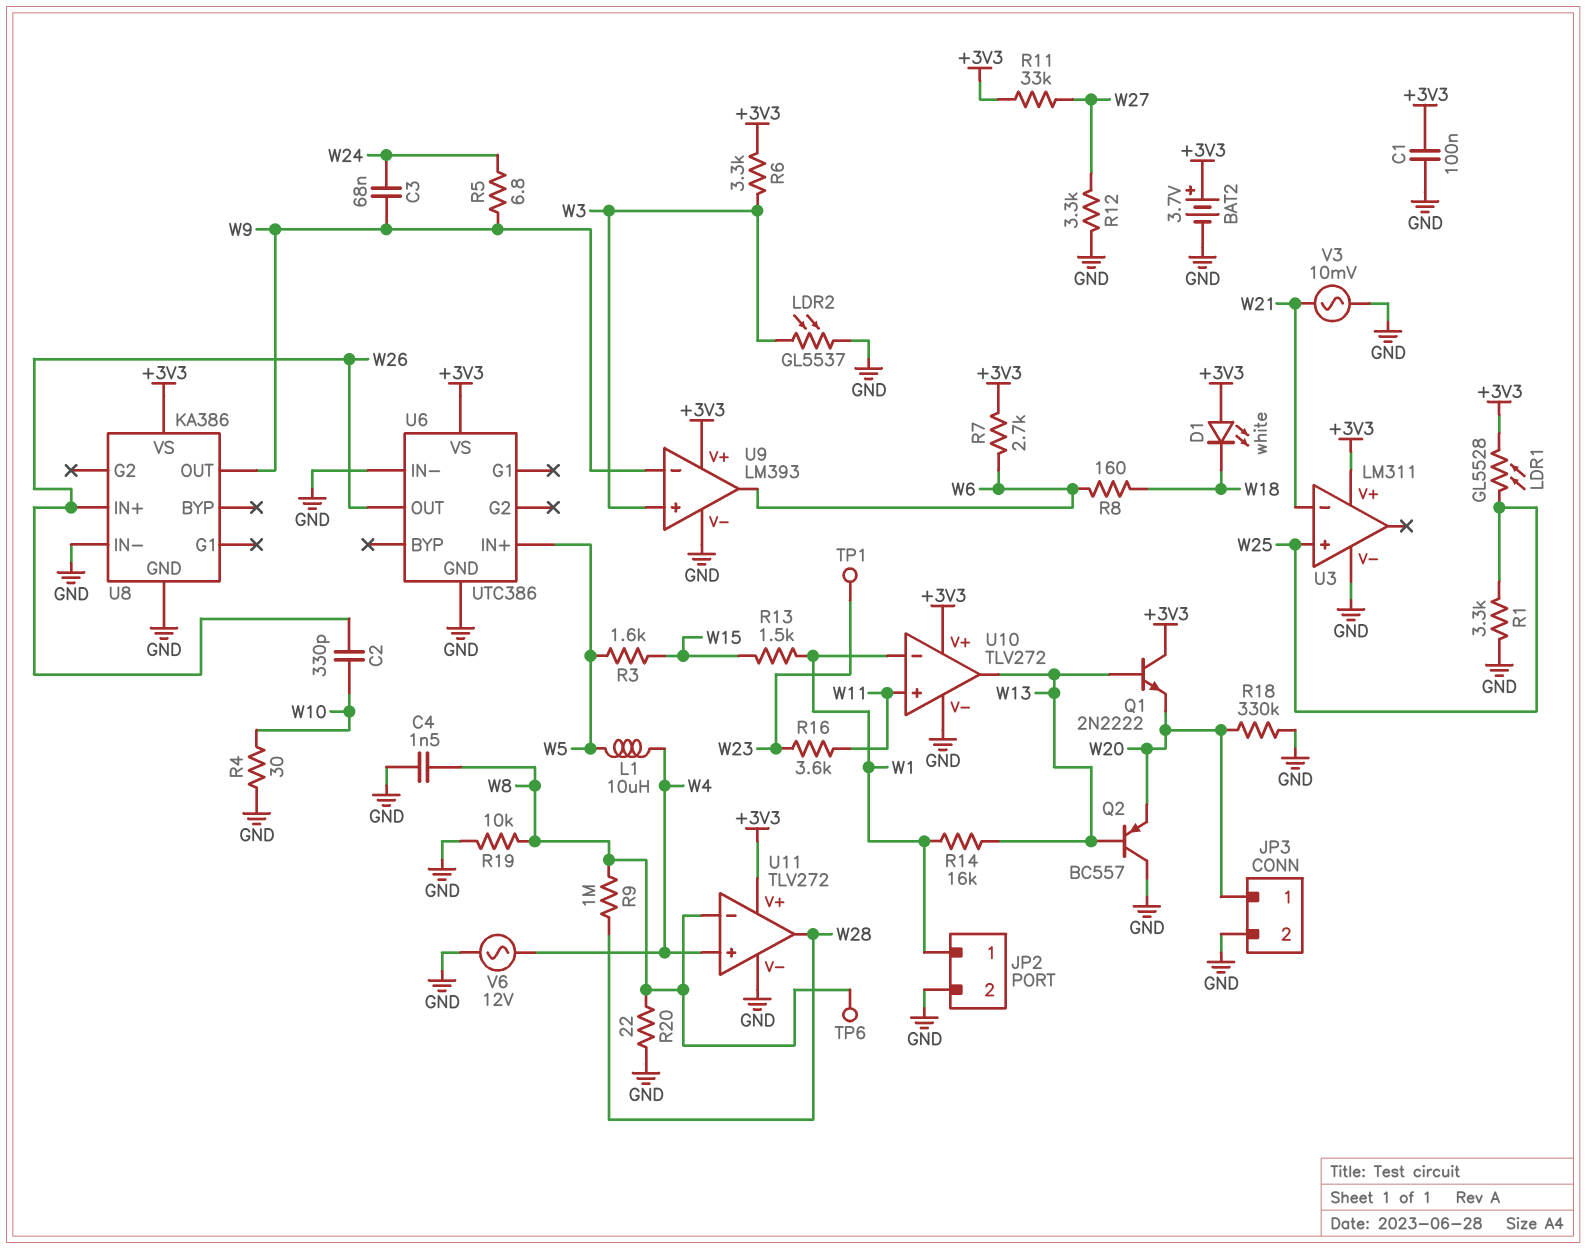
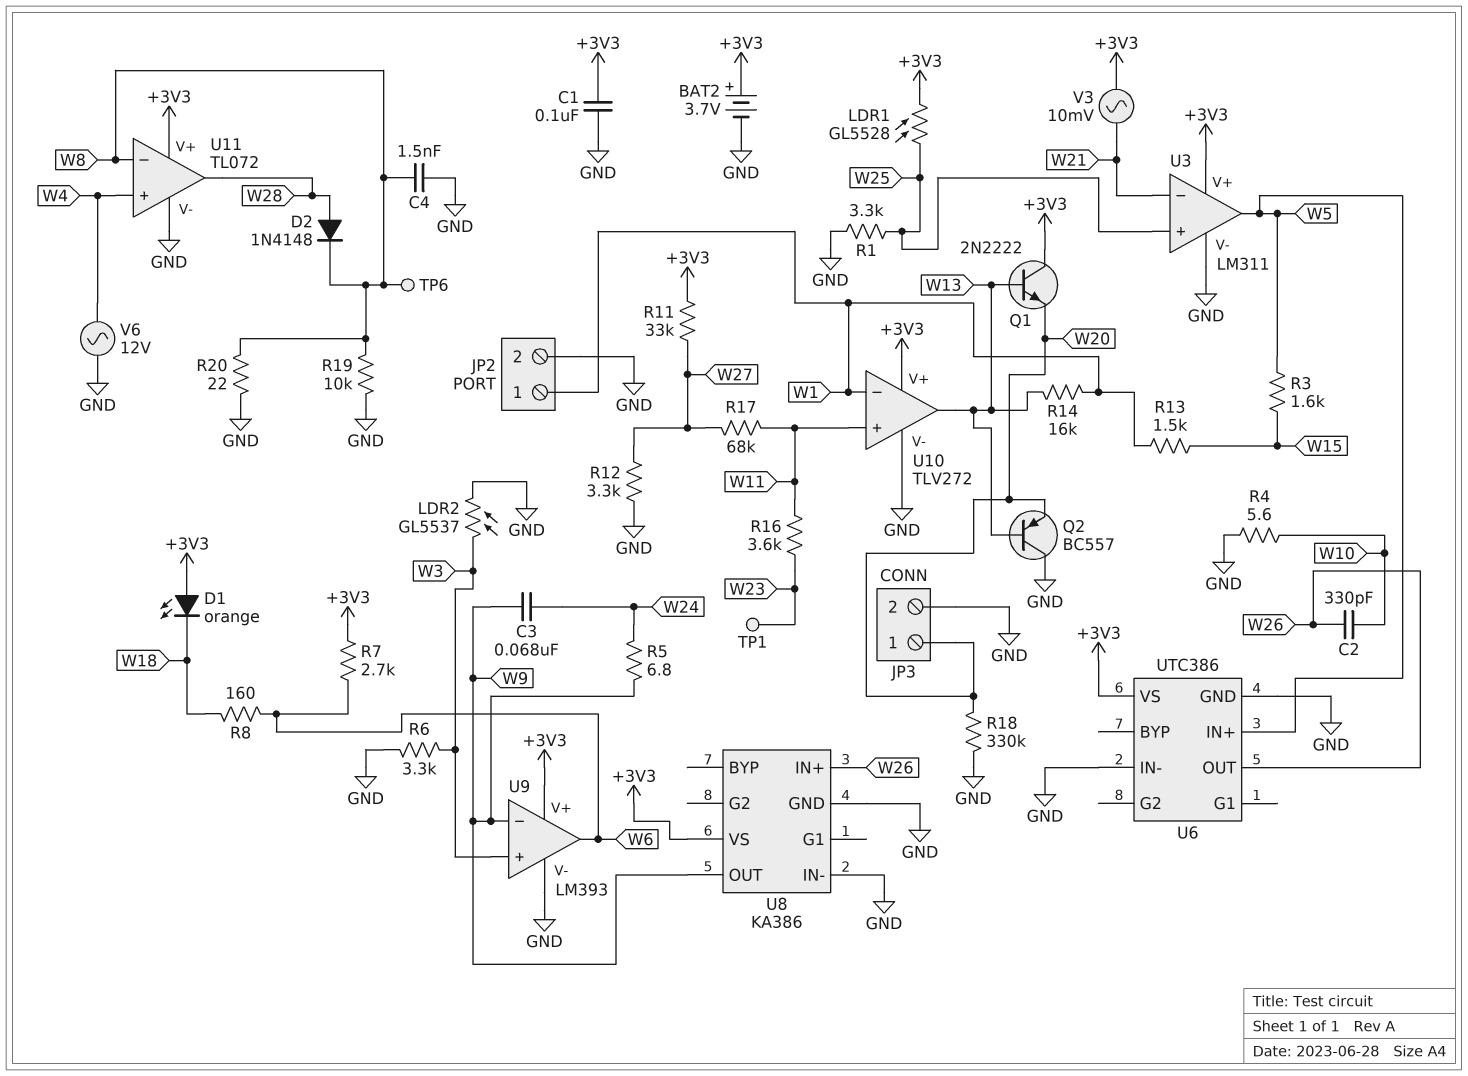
D1: LED white (A +3V3, K W18) -> LED orange (A +3V3, K W18)
D2: none -> diode 1N4148 (A W28, K W8)
L1: 10uH (W4, W5) -> none
R4: 30 (GND, W10) -> 5.6 (GND, W10)
R6: 3.3k (+3V3, W3) -> 3.3k (GND, W3)
R9: 1M (W8, W28) -> none
R17: none -> 68k (W11, W27)
U3 pin out: none -> W5
U11: TLV272 -> TL072
V3: AC 10mV (GND, W21) -> AC 10mV (+3V3, W21)

